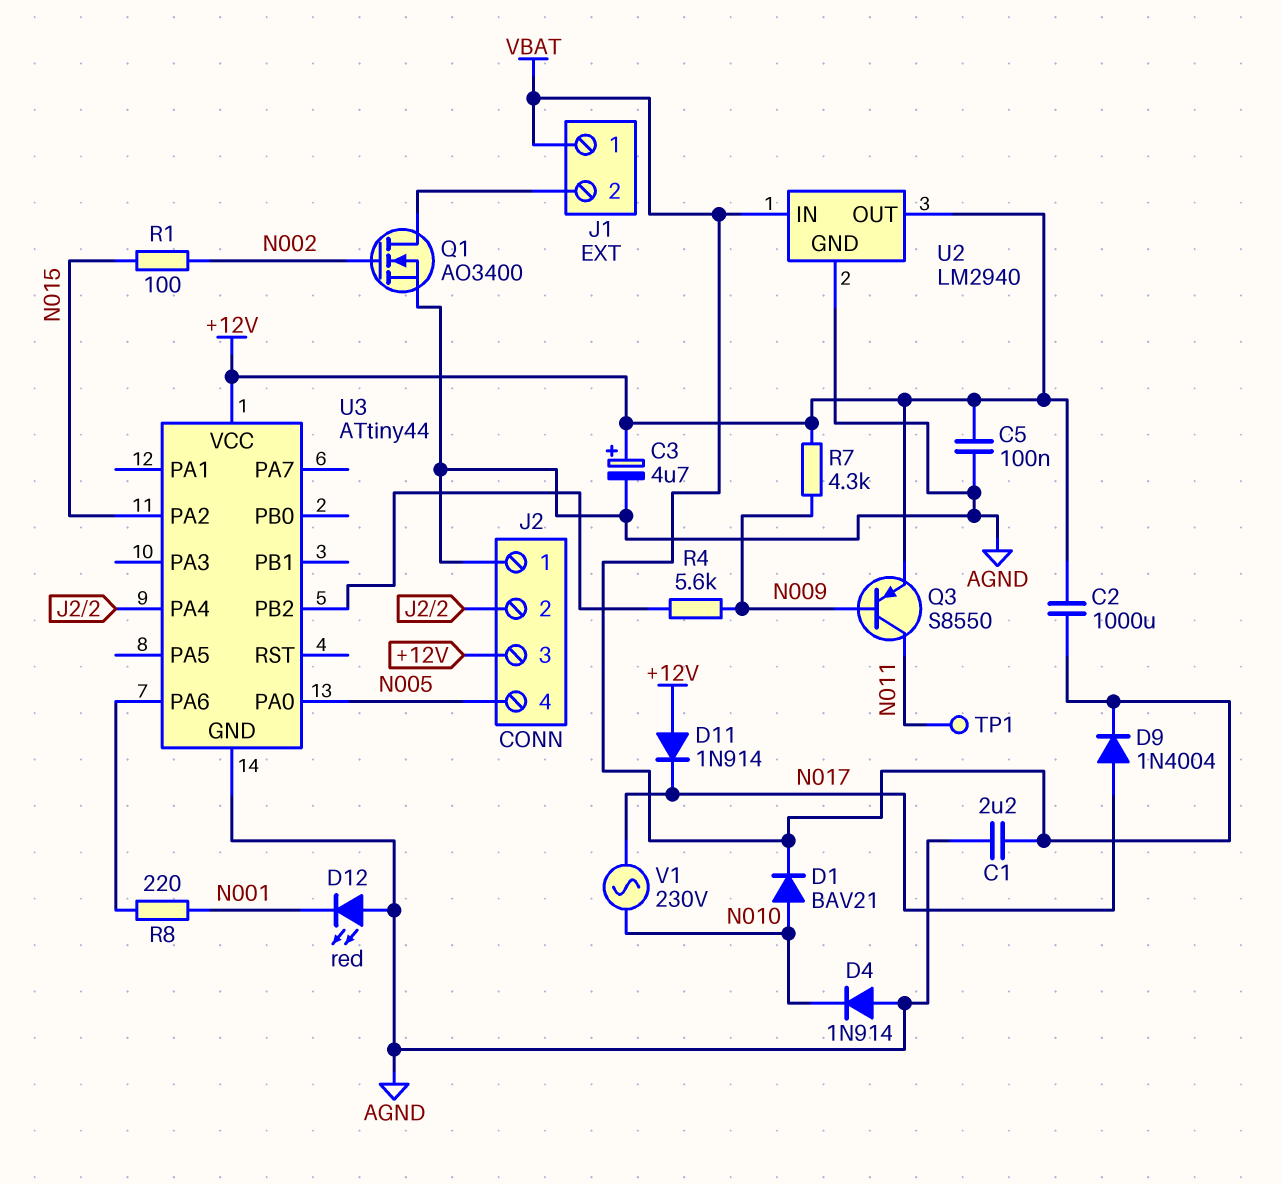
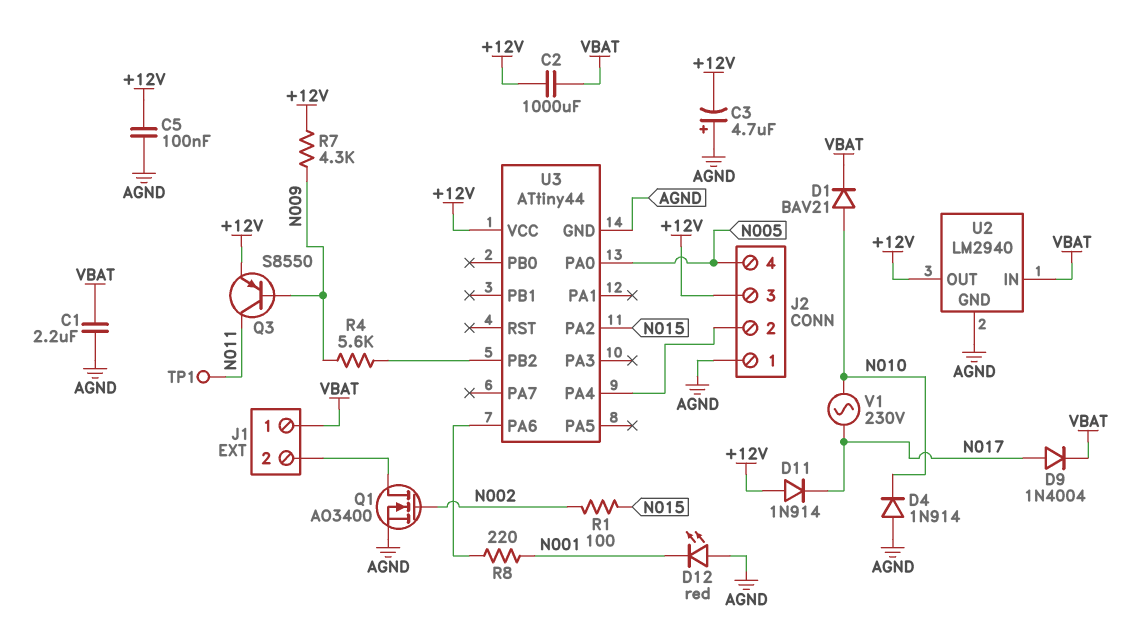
C3: 4.7uF (plus +12V, minus AGND) -> 4.7uF (plus AGND, minus +12V)

